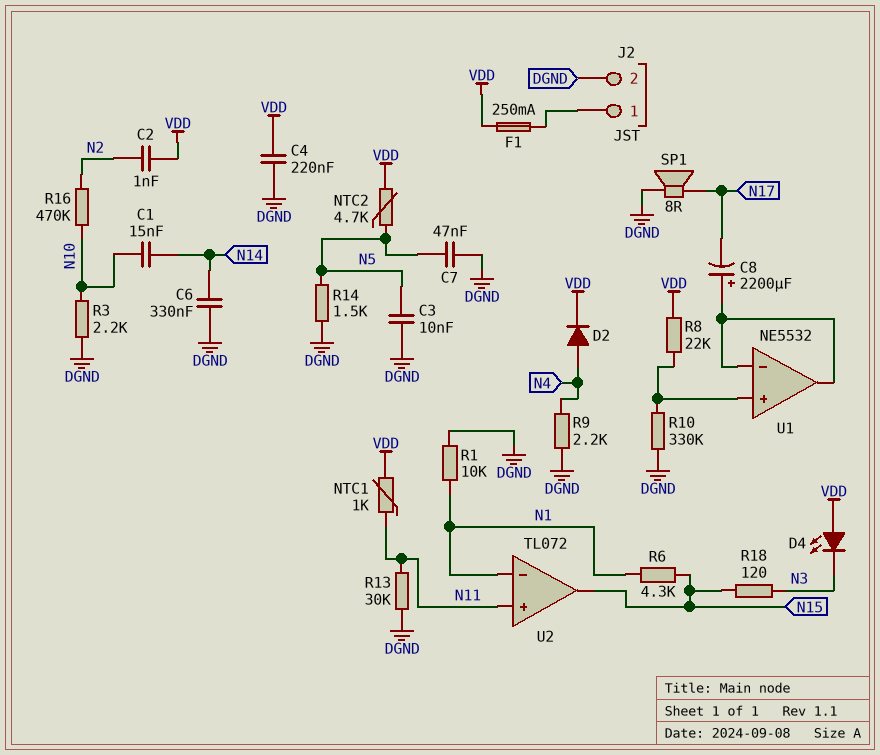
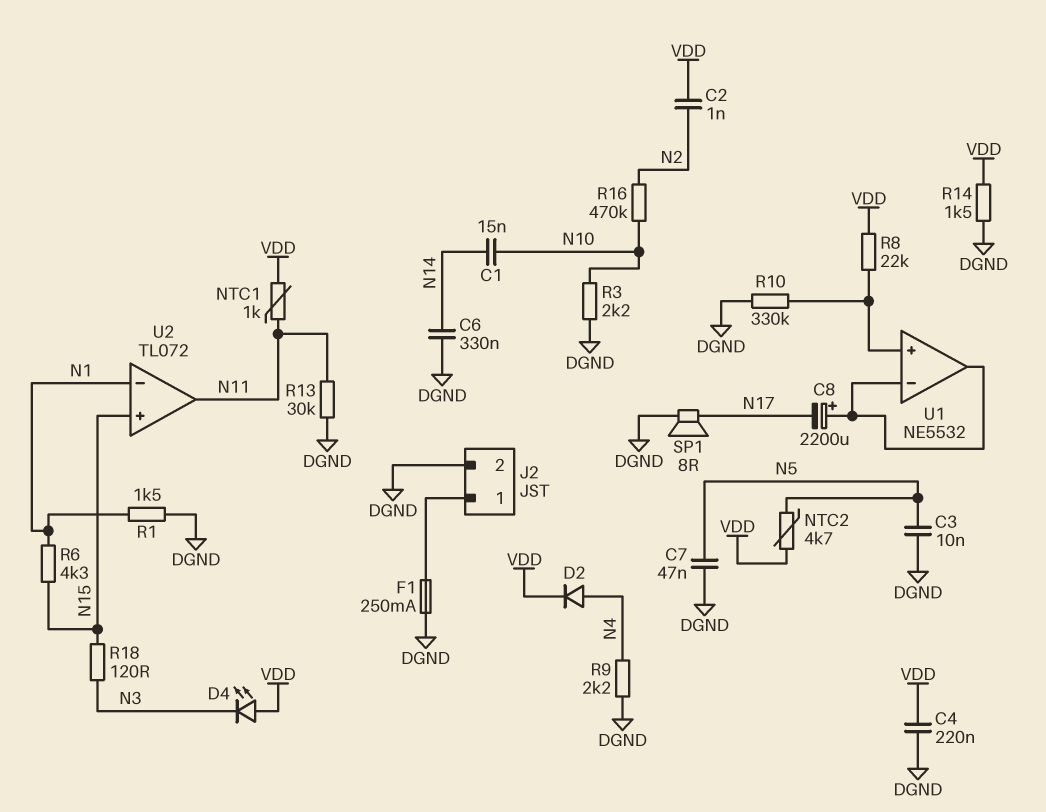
F1: 250mA (J2/1, VDD) -> 250mA (DGND, J2/1)
R1: 10k (DGND, N1) -> 1.5k (DGND, N1)
R14: 1.5k (DGND, N5) -> 1.5k (DGND, VDD)
U2 pin in+: N11 -> N15
U2 pin out: N15 -> N11

